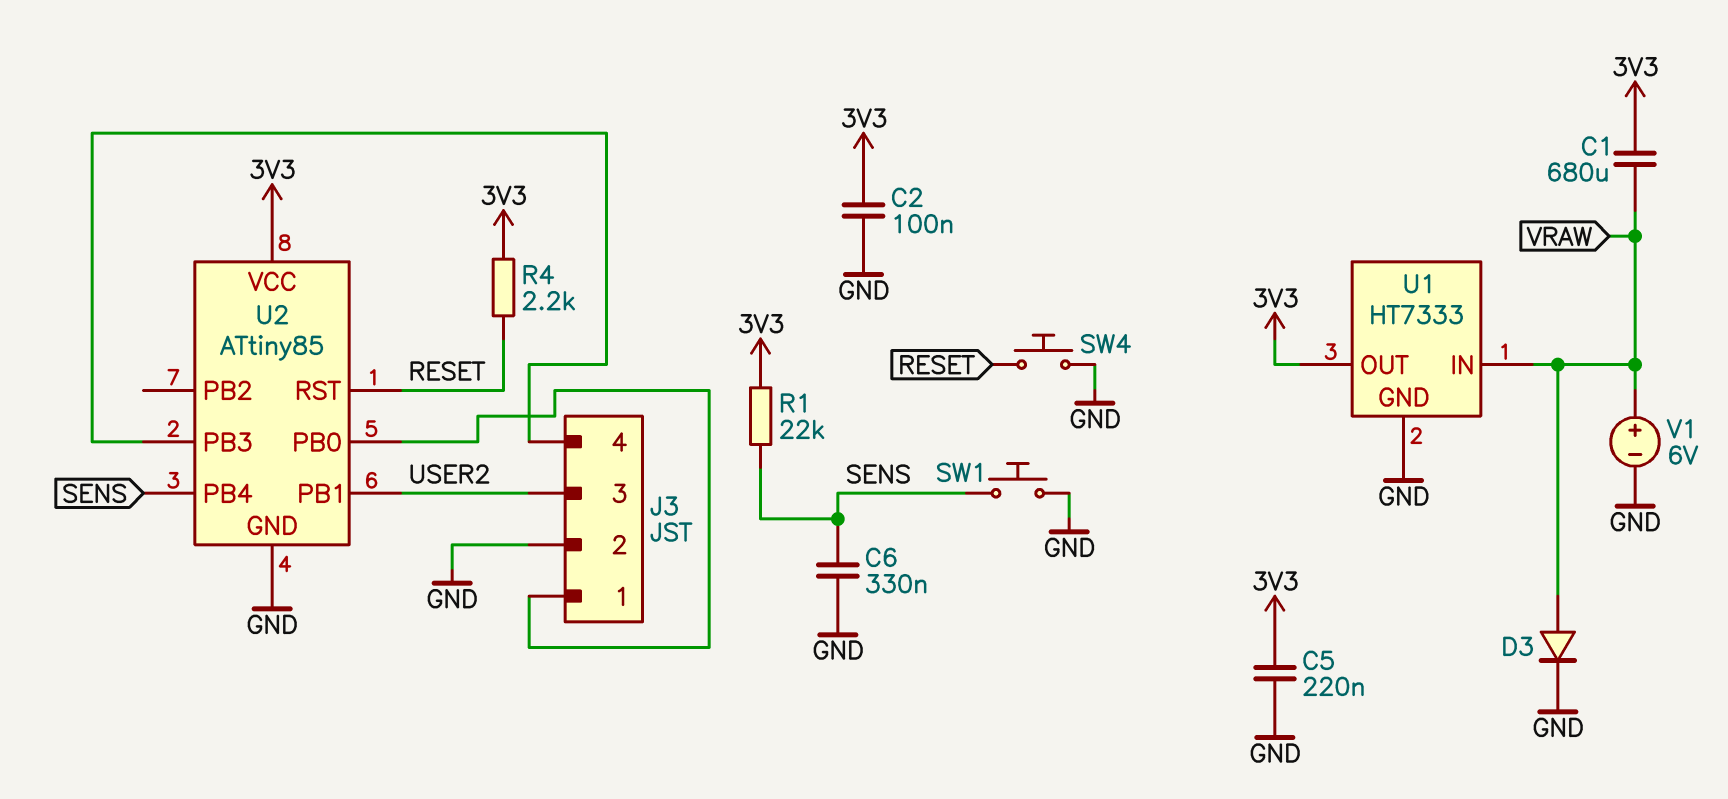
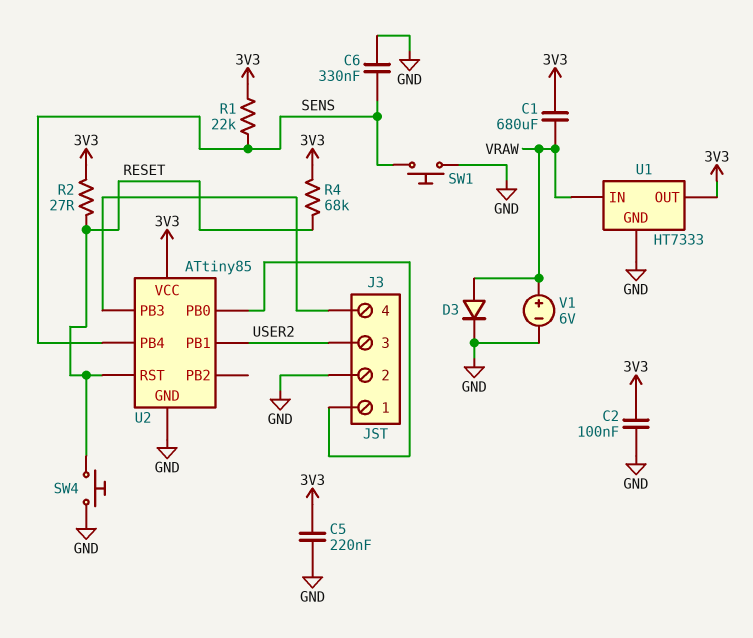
R2: none -> 27 (3V3, RESET)
R4: 2.2k (3V3, RESET) -> 68k (3V3, RESET)

